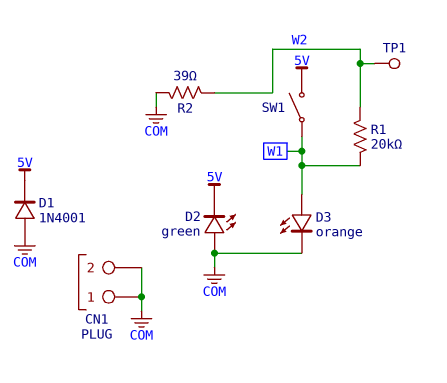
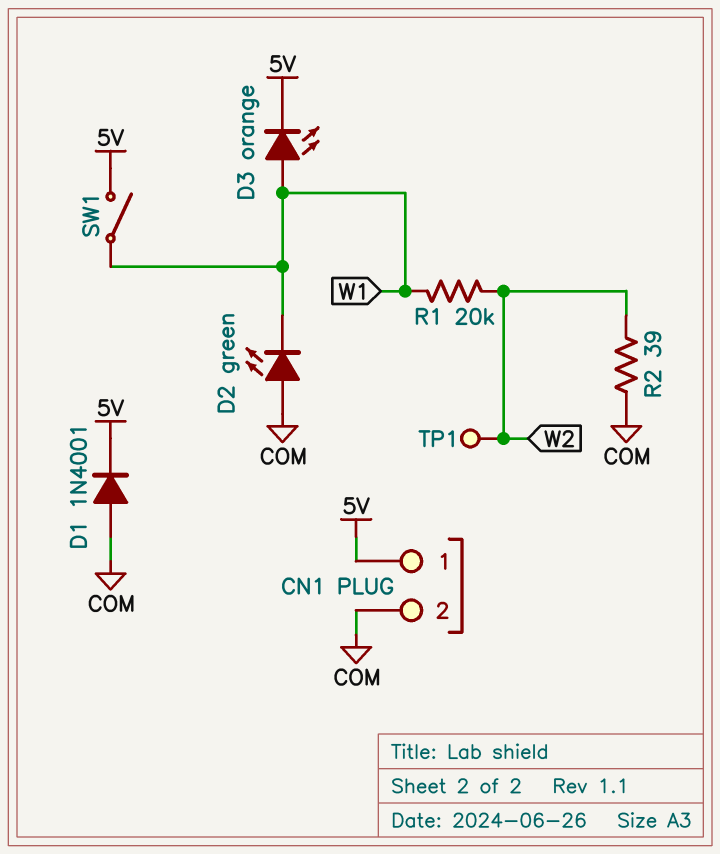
CN1 pin 1: COM -> 5V
D2: LED green (A COM, K 5V) -> LED green (A COM, K W1)
D3: LED orange (A W1, K COM) -> LED orange (A W1, K 5V)

